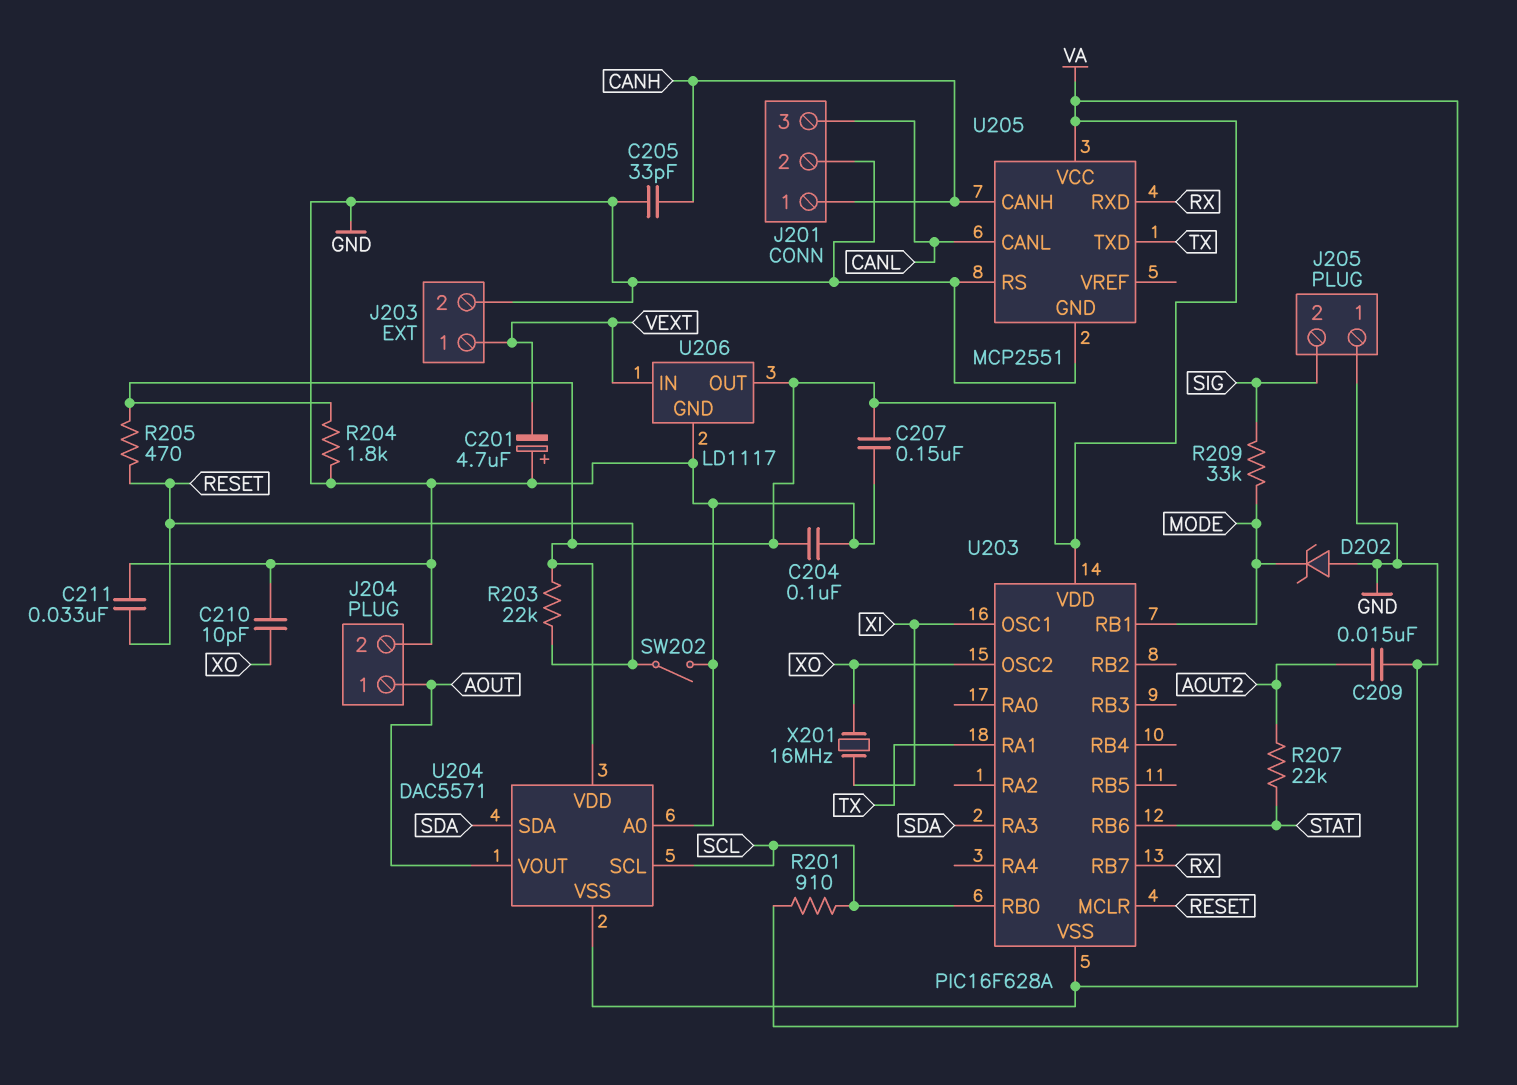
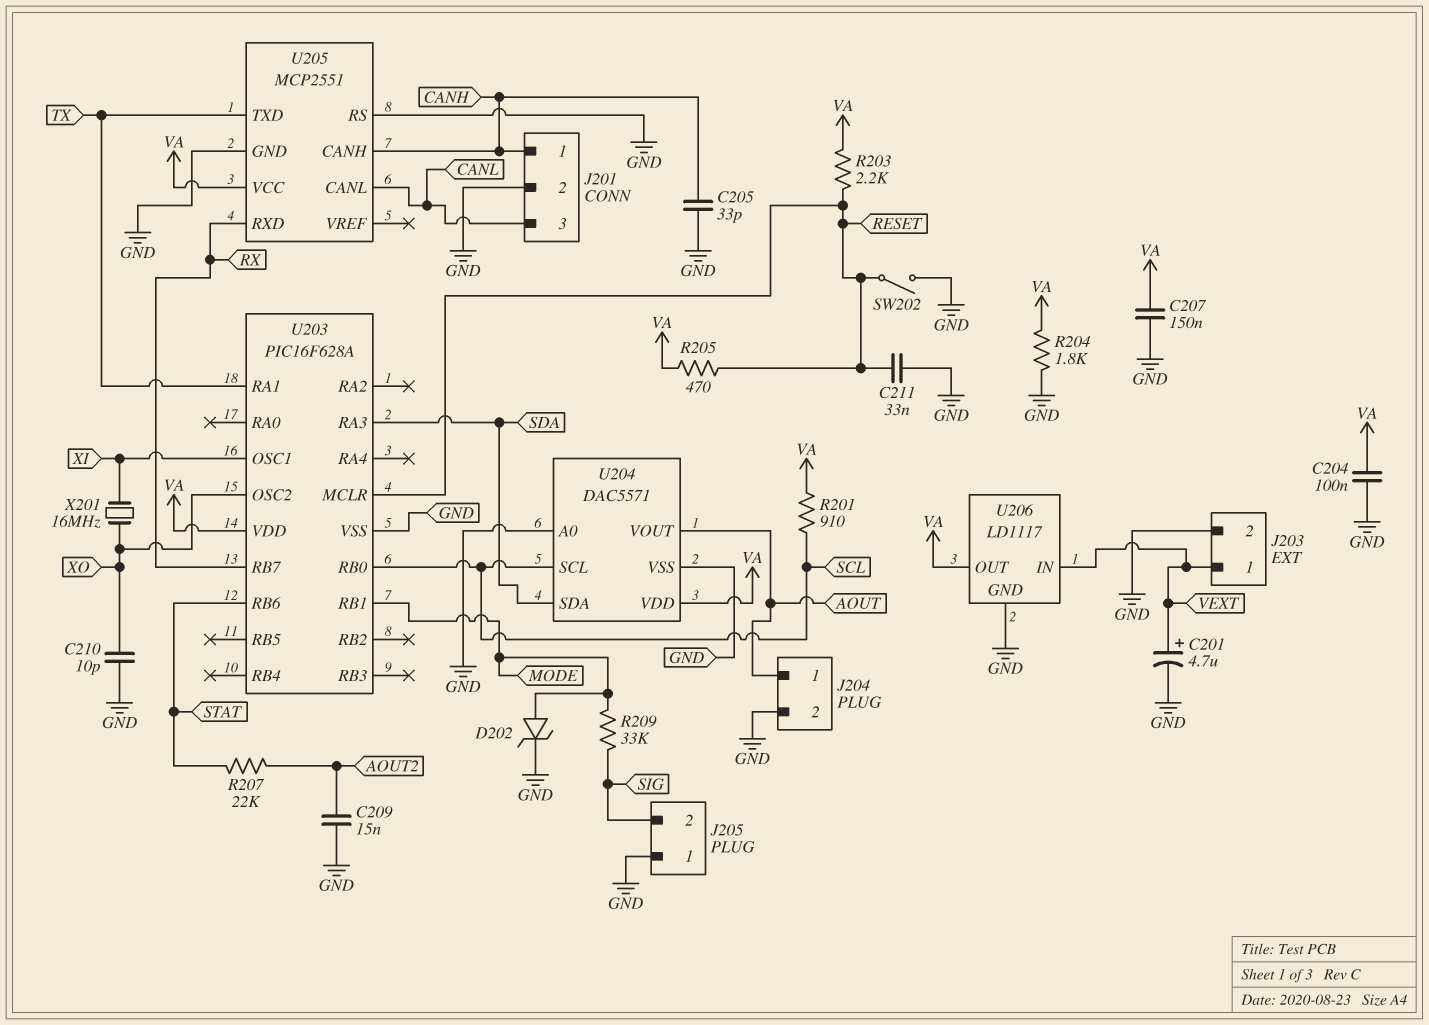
C201: 4.7uF (plus GND, minus VEXT) -> 4.7uF (plus VEXT, minus GND)
D202: zener (A GND, K MODE) -> zener (A MODE, K GND)
R203: 22k (RESET, VA) -> 2.2k (RESET, VA)

